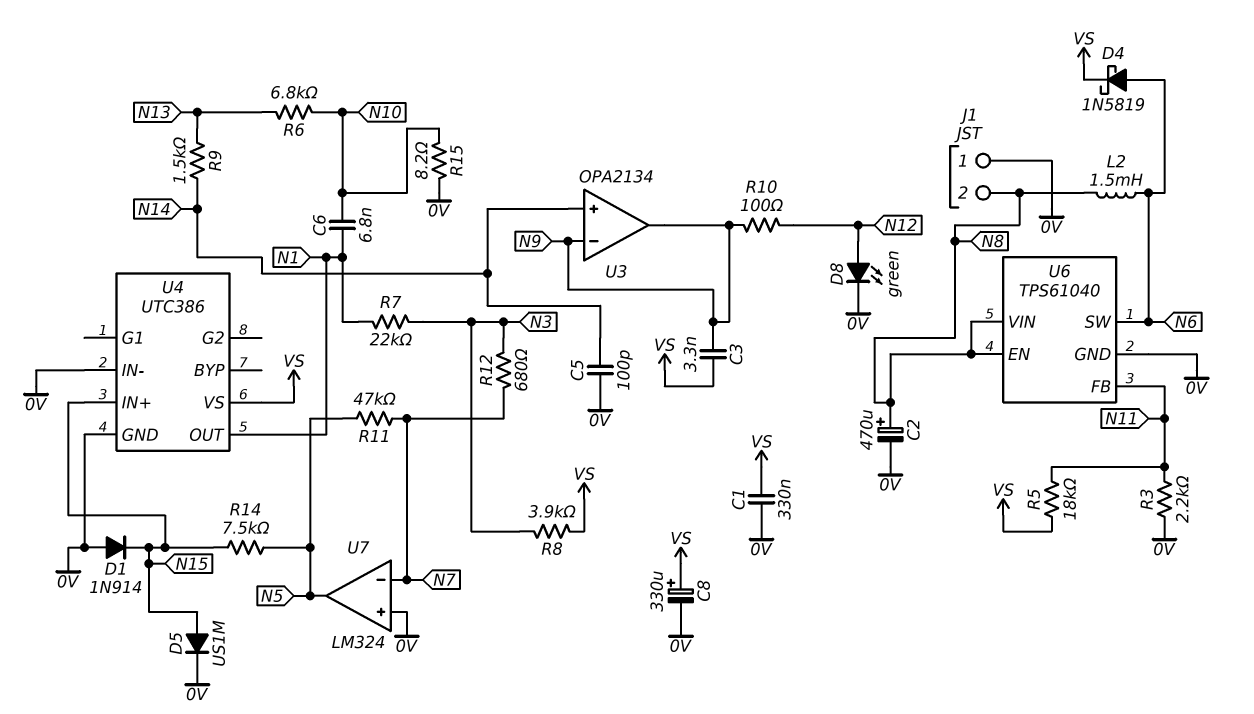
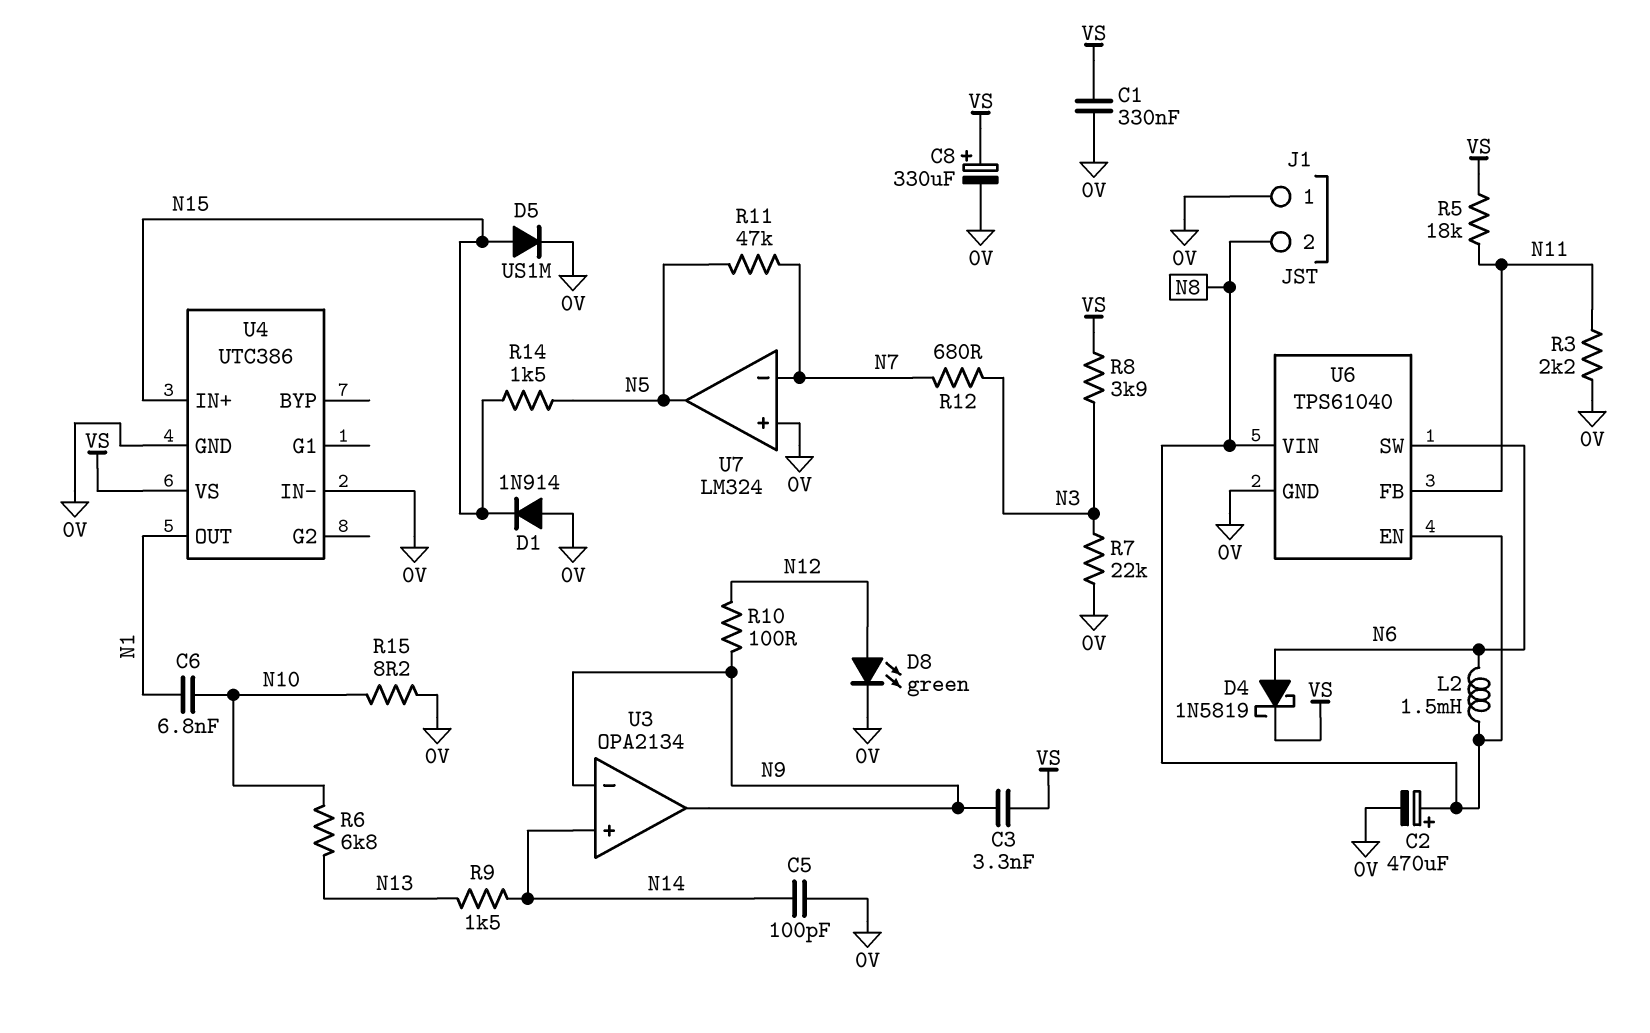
R7: 22k (N1, N3) -> 22k (0V, N3)
R14: 7.5k (N5, N15) -> 1.5k (N5, N15)

